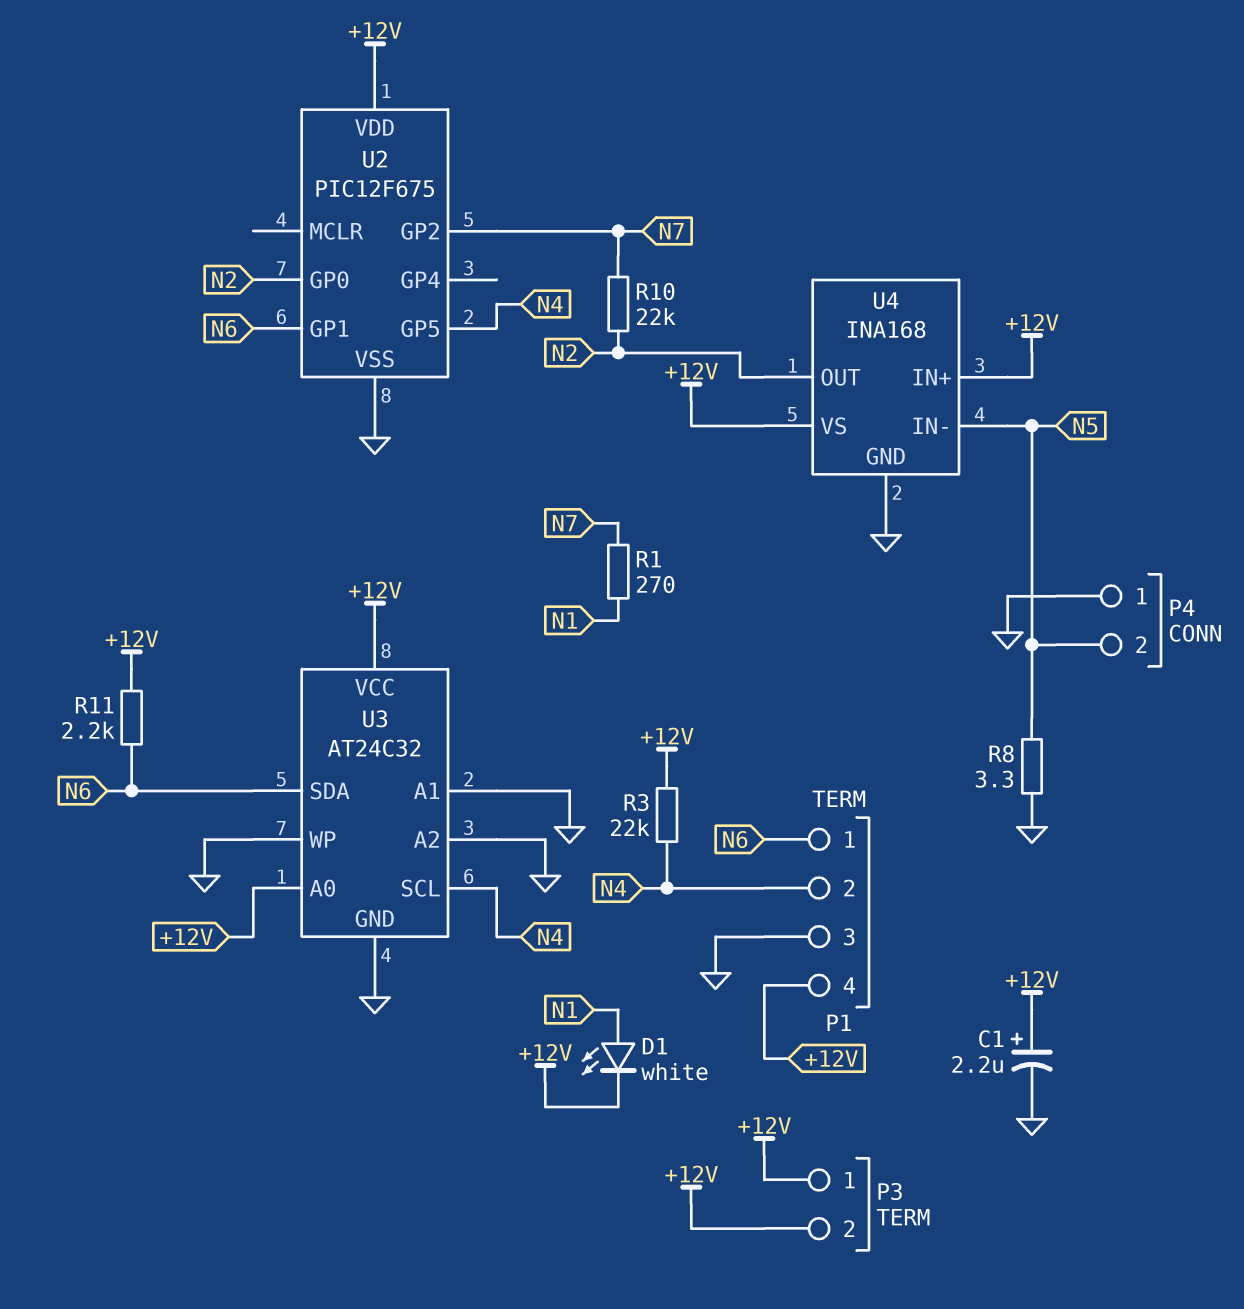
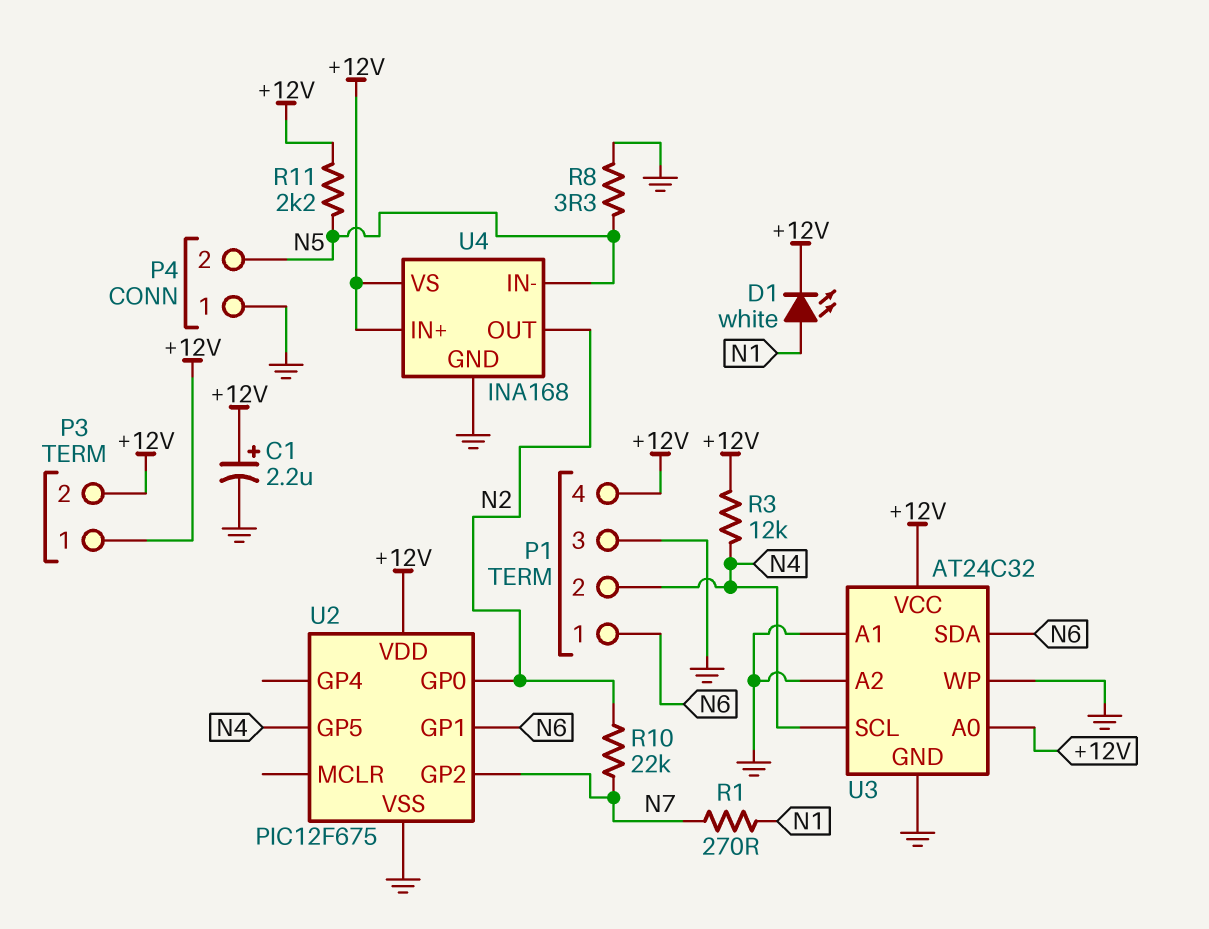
R3: 22k (+12V, N4) -> 12k (+12V, N4)
R11: 2.2k (+12V, N6) -> 2.2k (+12V, N5)

